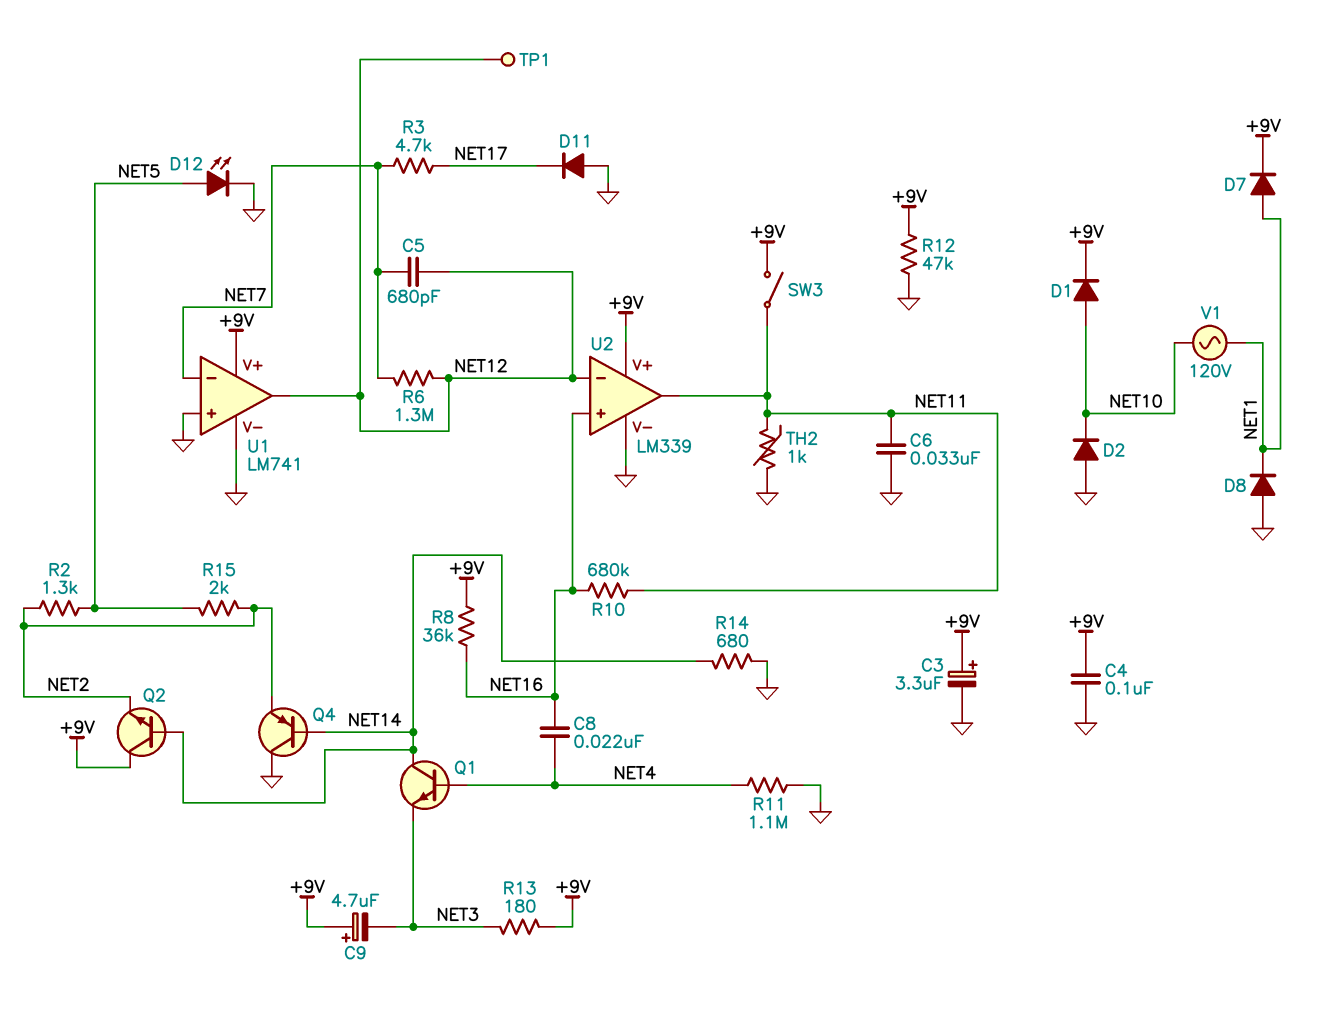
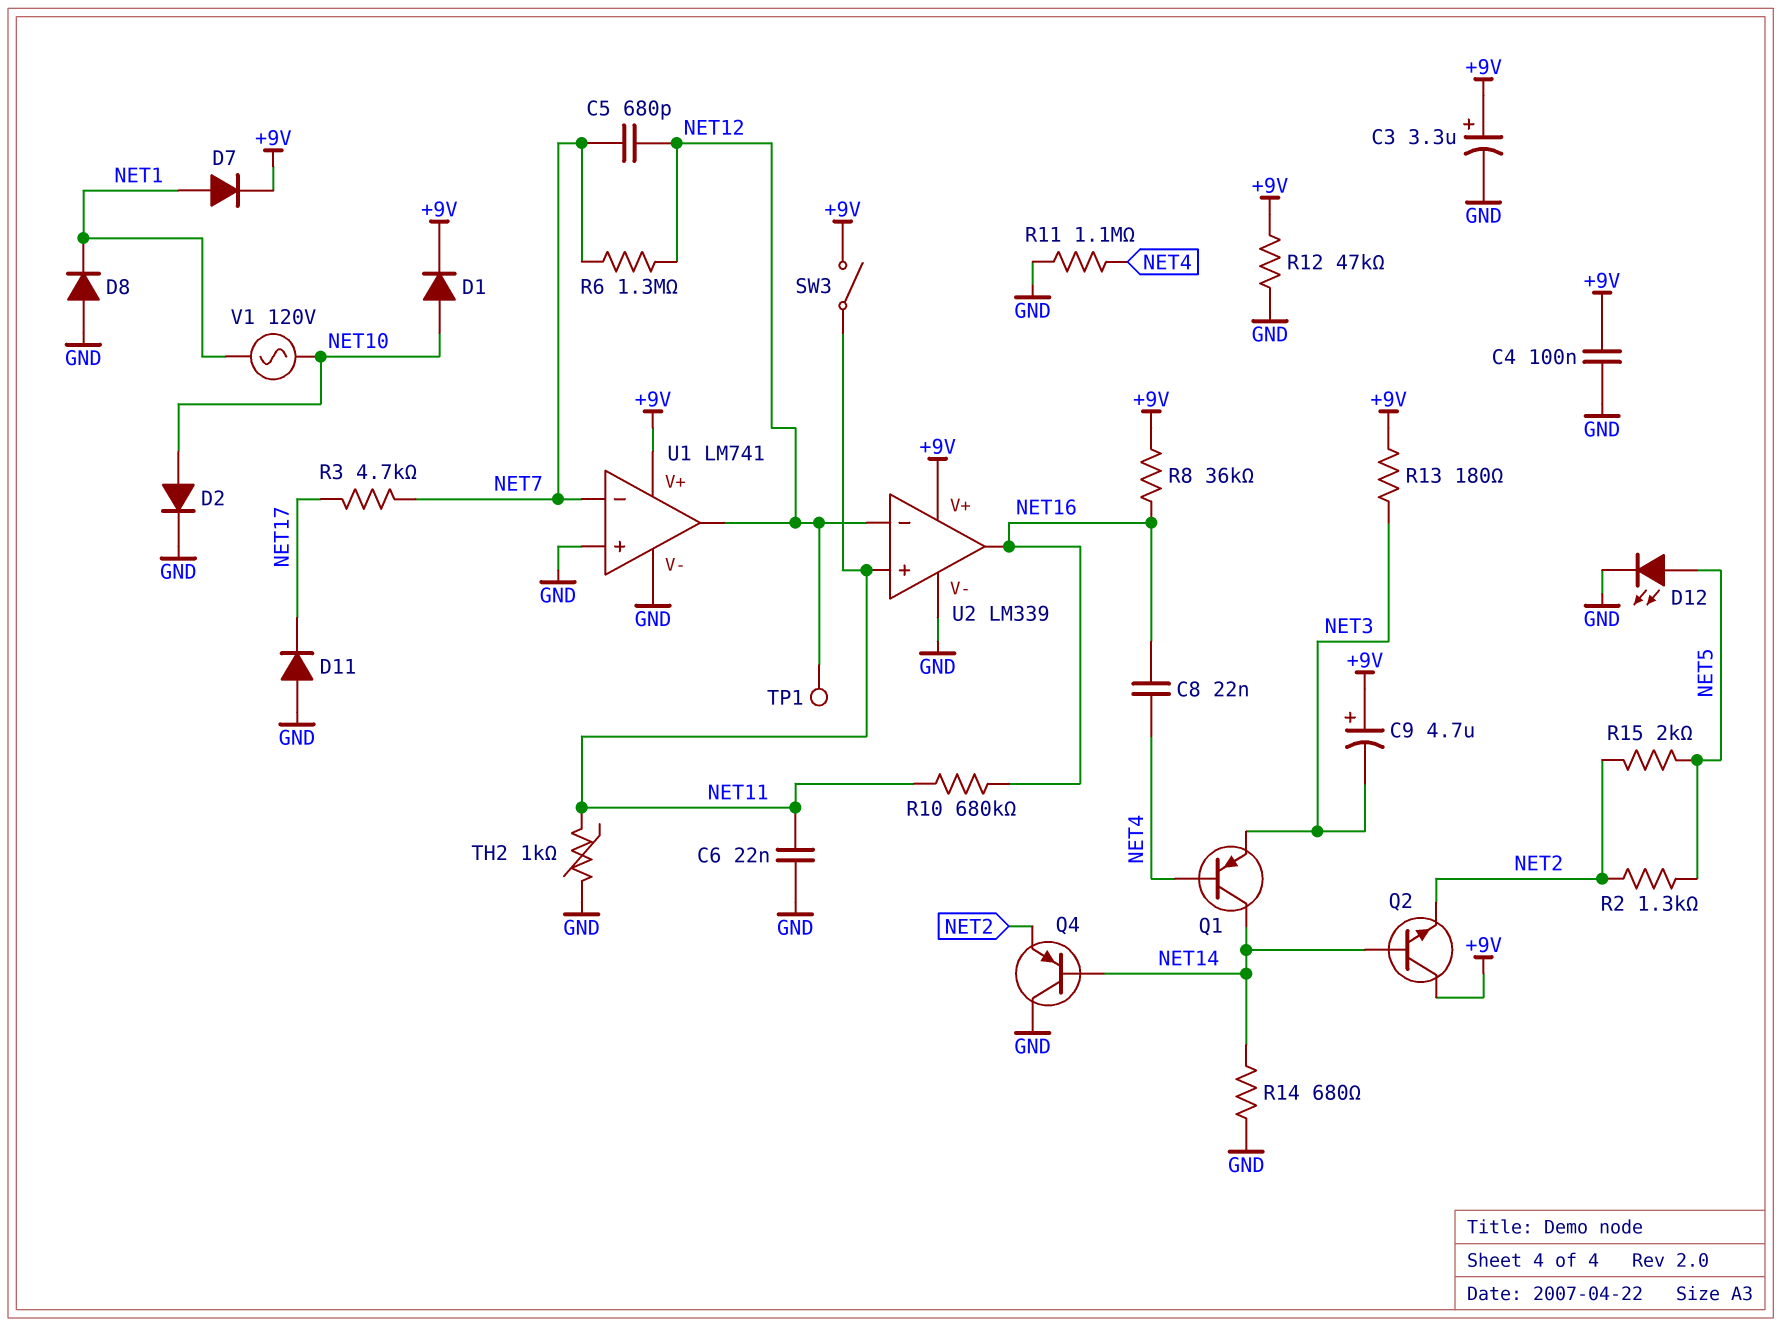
C6: 33nF (GND, NET11) -> 22nF (GND, NET11)
D2: diode (A GND, K NET10) -> diode (A NET10, K GND)
Q1: NPN (B NET4, C NET14, E NET3) -> PNP (B NET4, C NET14, E NET3)
U2 pin in+: NET16 -> NET11
U2 pin out: NET11 -> NET16

